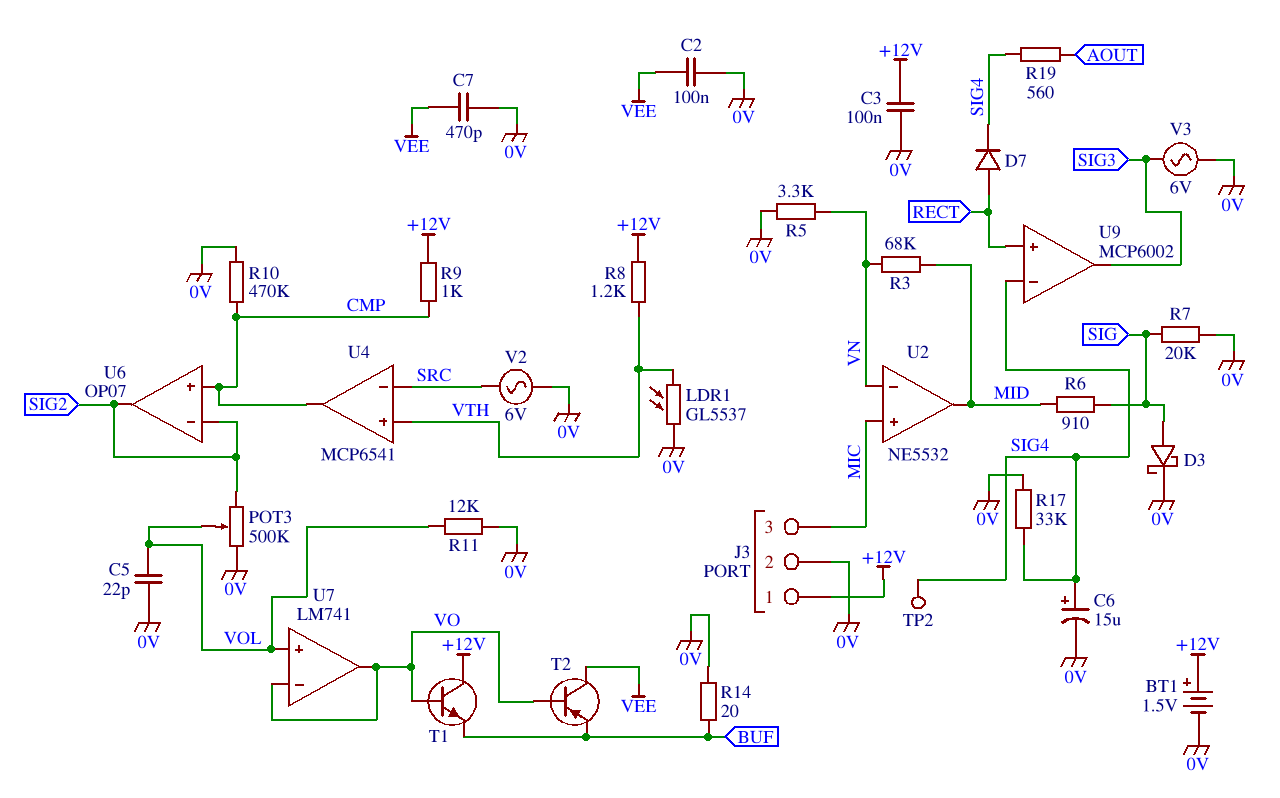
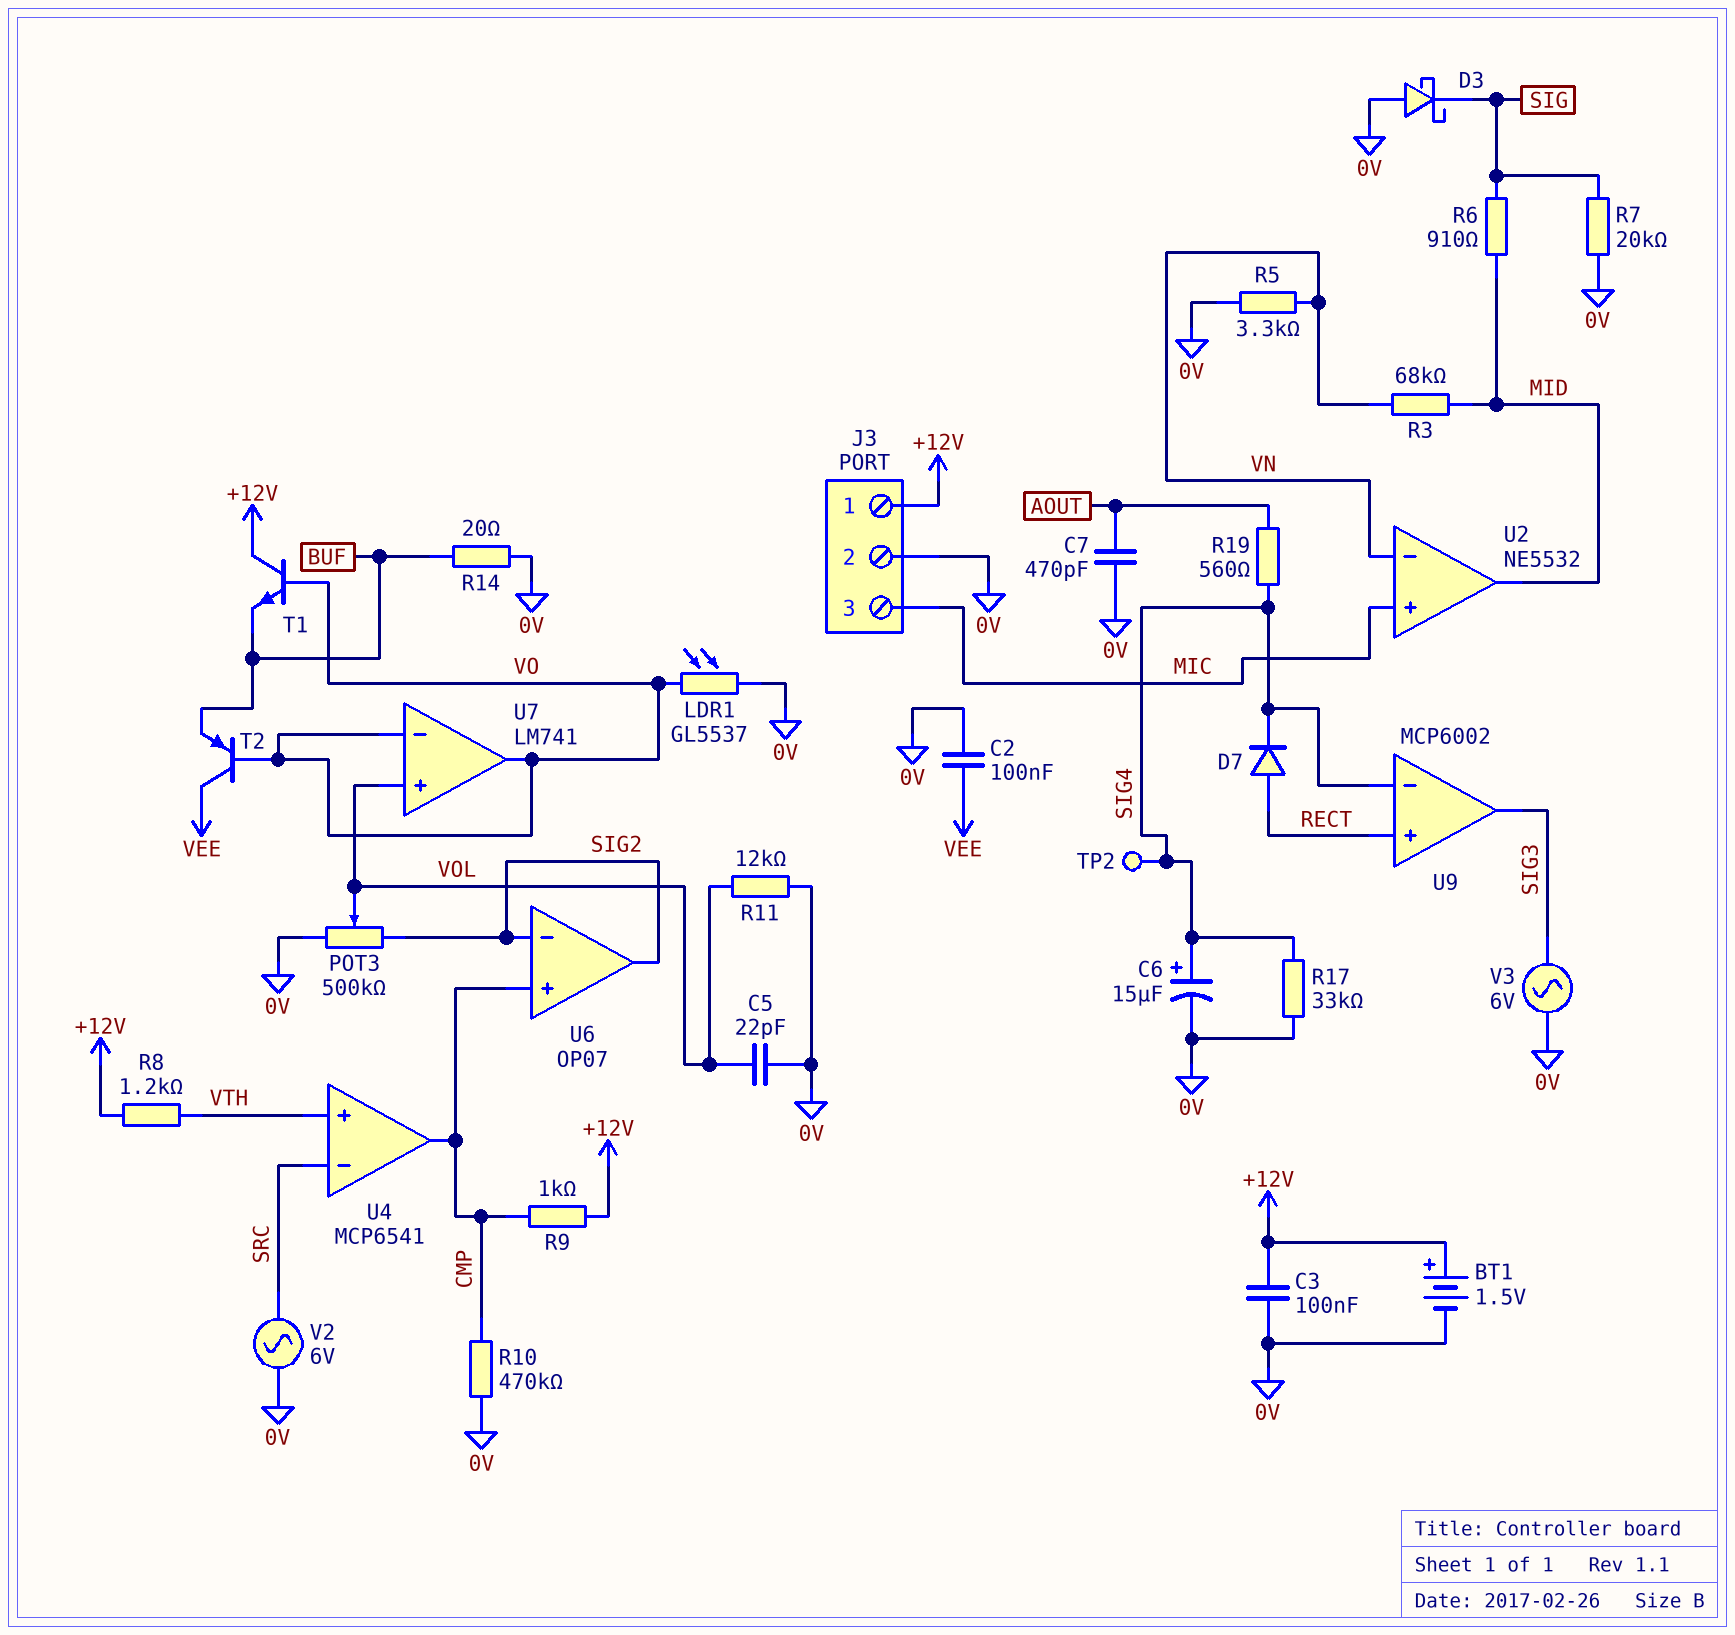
C7: 470pF (0V, VEE) -> 470pF (0V, AOUT)
D3: schottky (A SIG, K 0V) -> schottky (A 0V, K SIG)
LDR1: GL5537 (0V, VTH) -> GL5537 (0V, VO)

